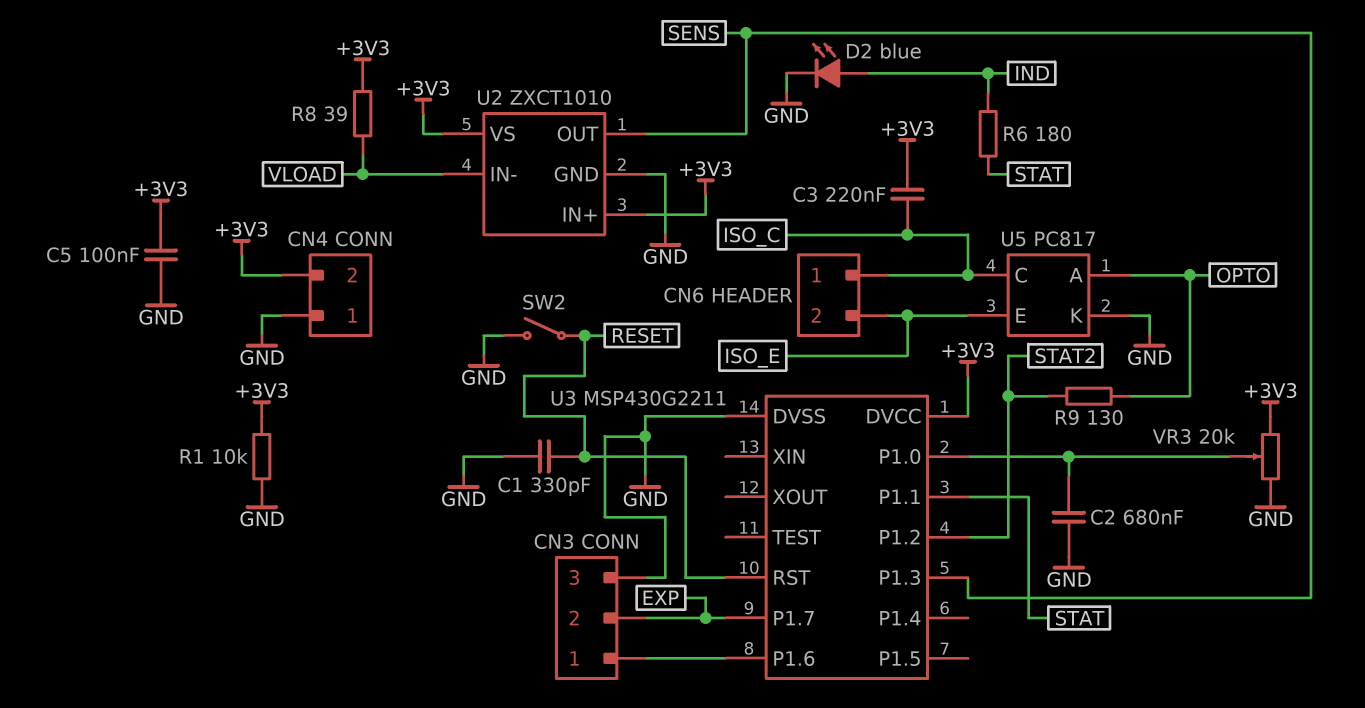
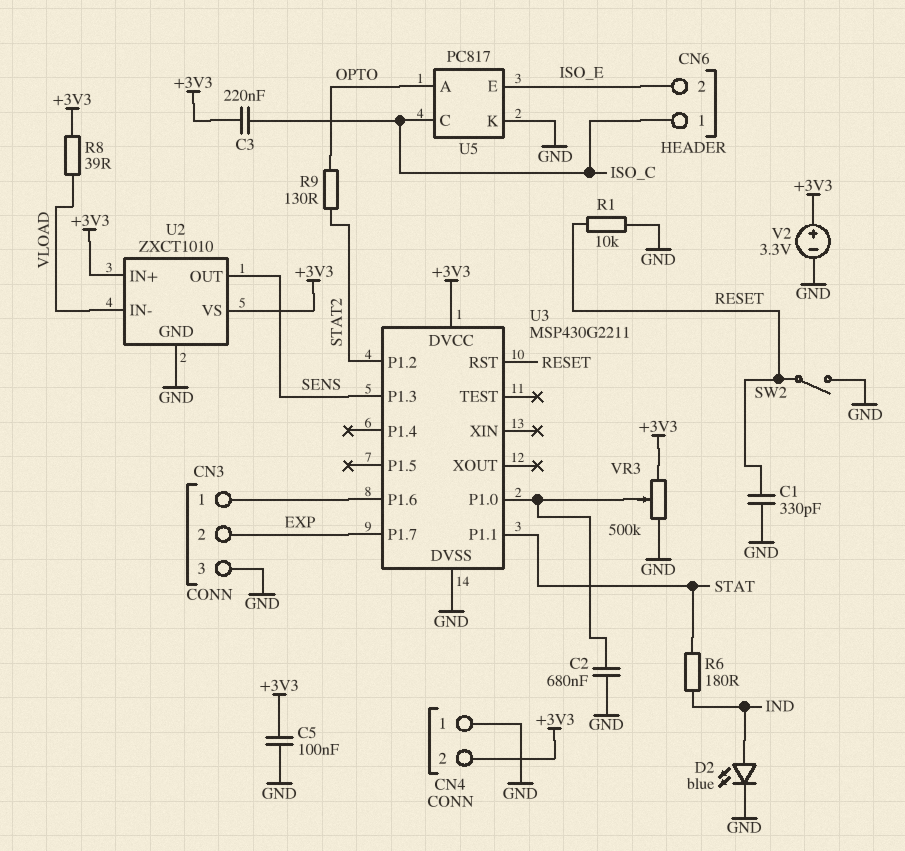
R1: 10k (+3V3, GND) -> 10k (GND, RESET)
V2: none -> 3.3V (plus +3V3, minus GND)
VR3: 20k (+3V3, GND, wiper U3/P1.0) -> 500k (+3V3, GND, wiper U3/P1.0)

